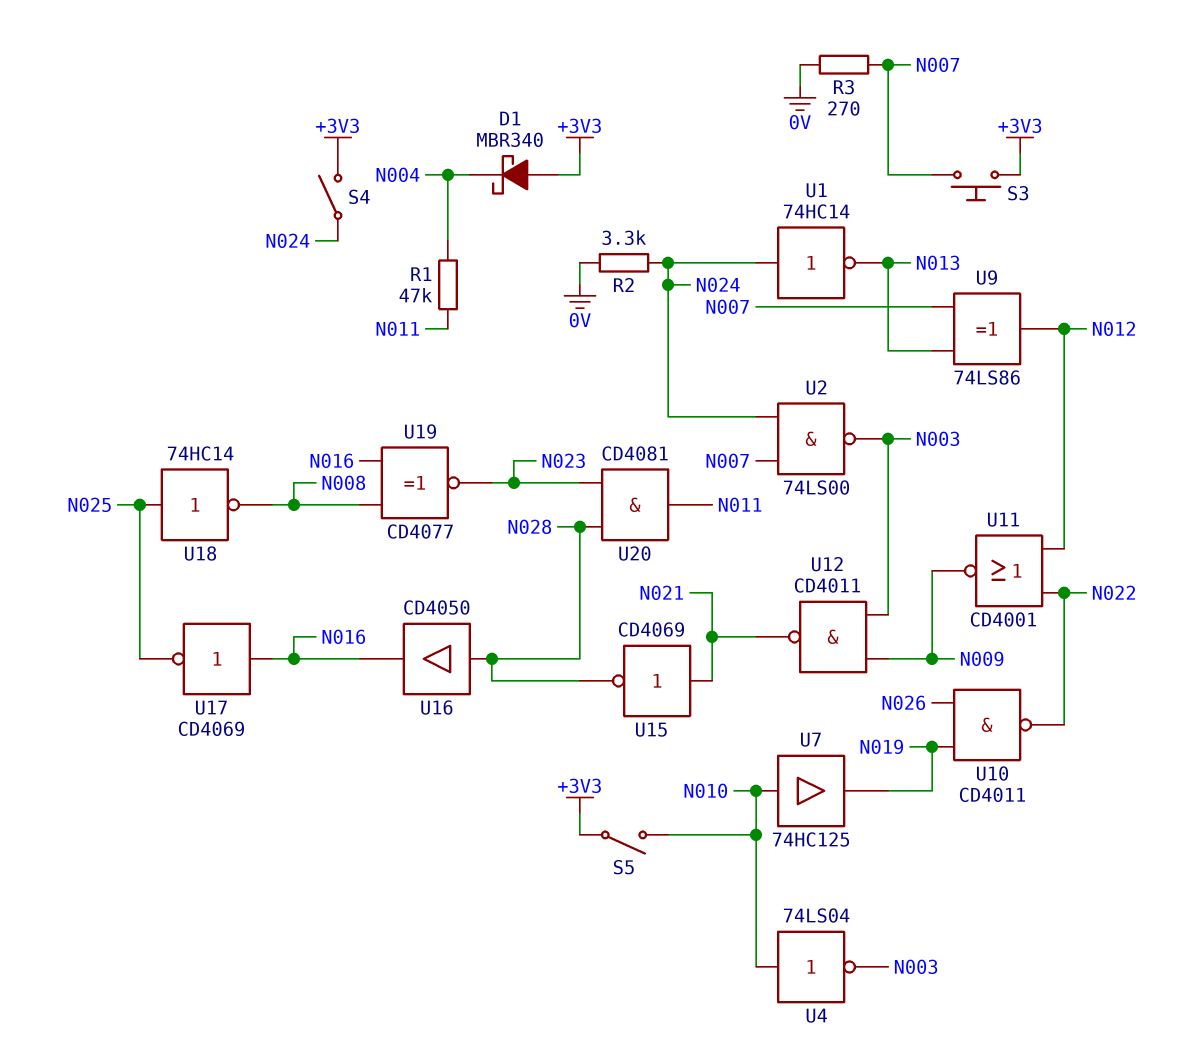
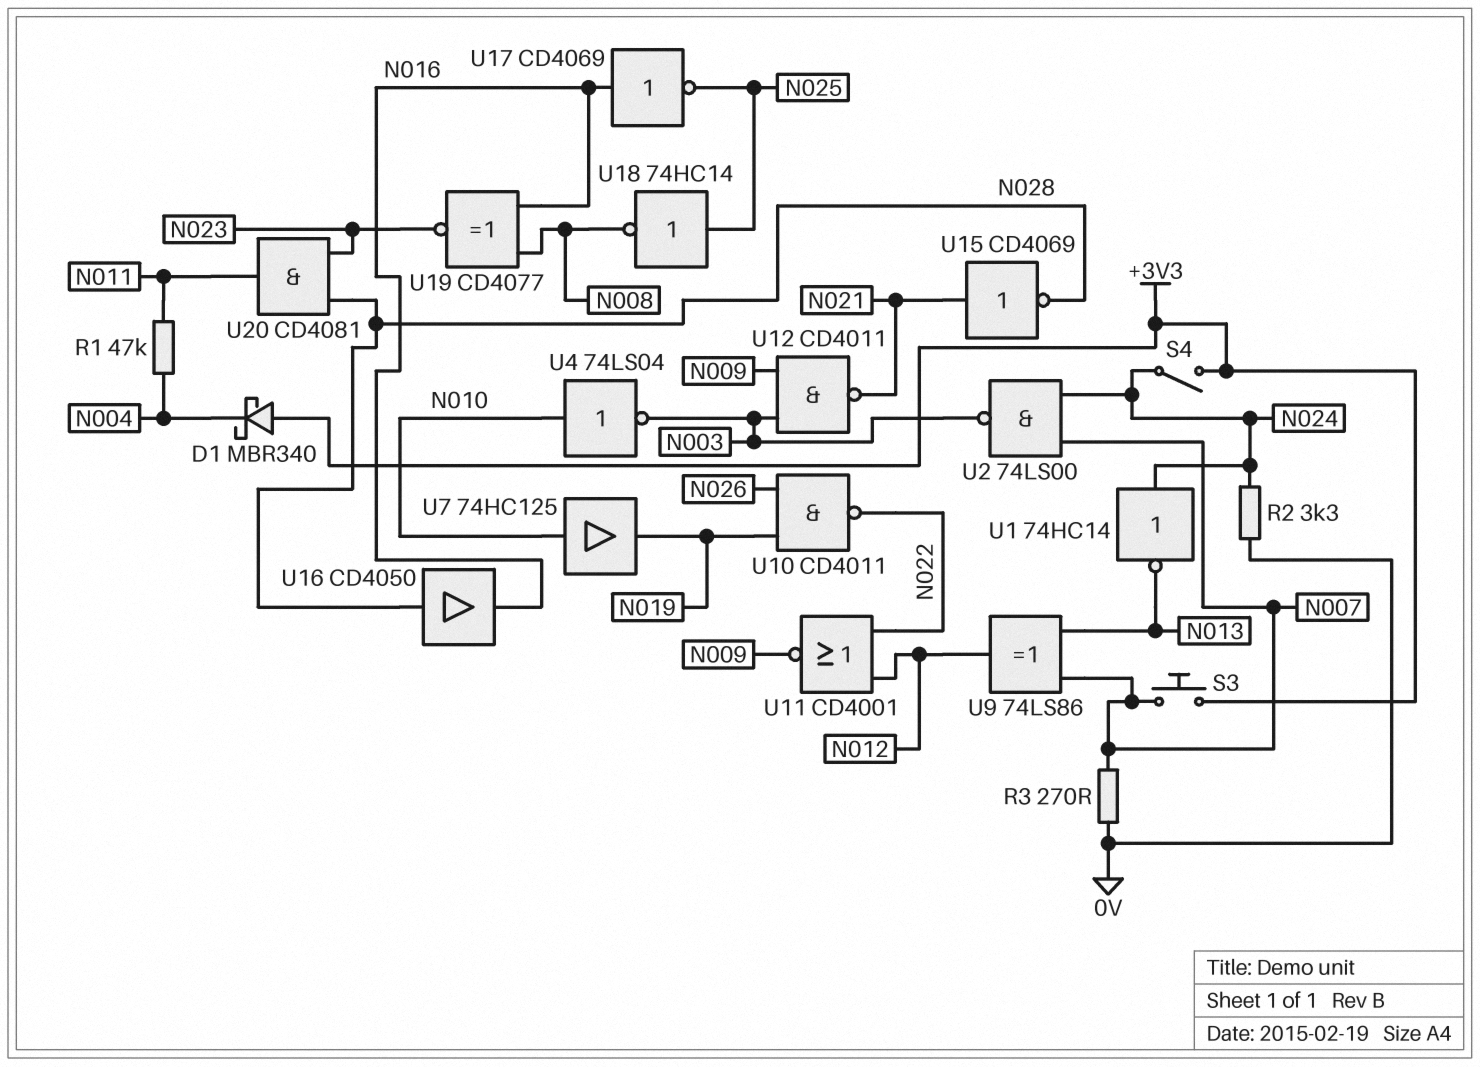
S5: switch (+3V3, N010) -> none

